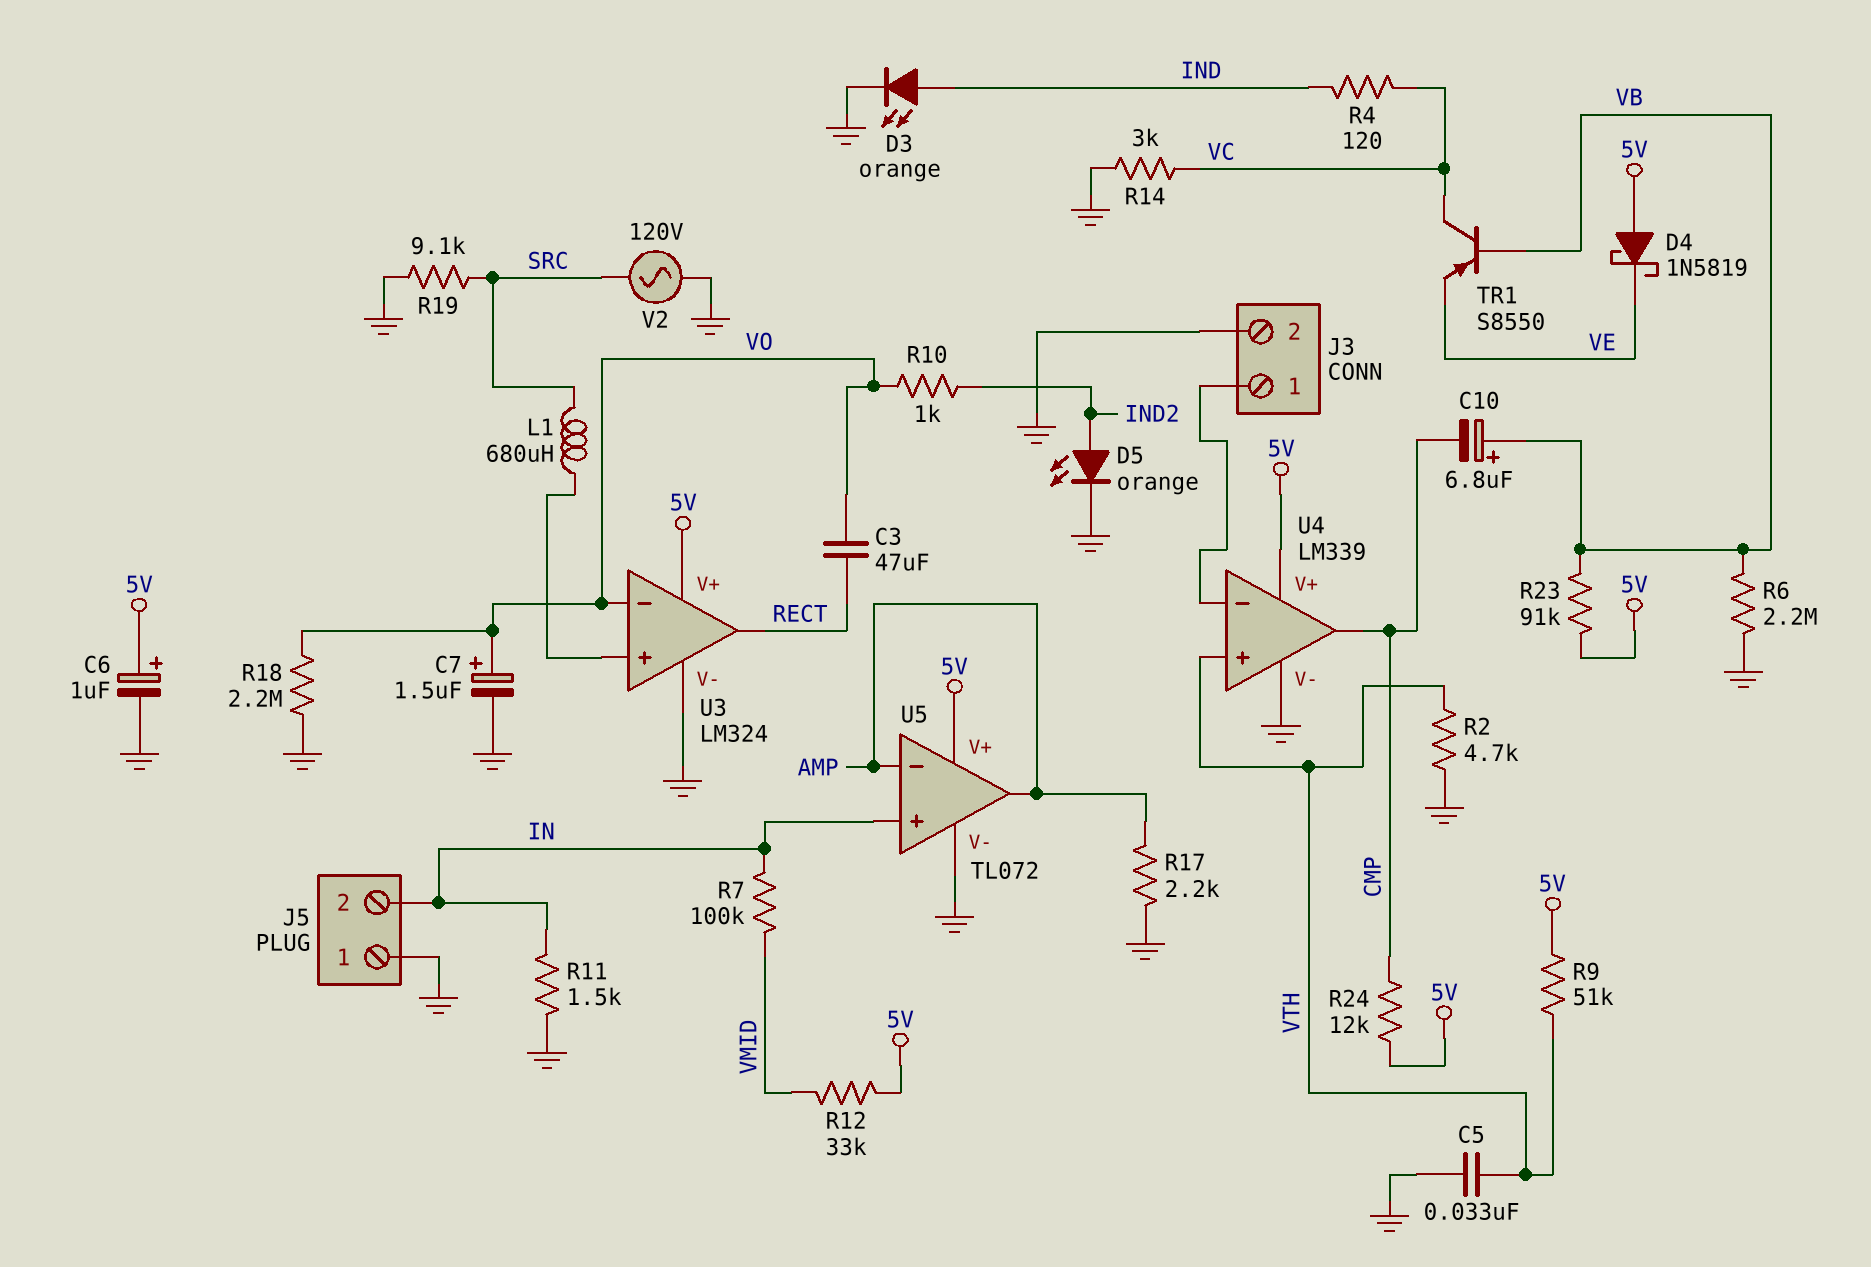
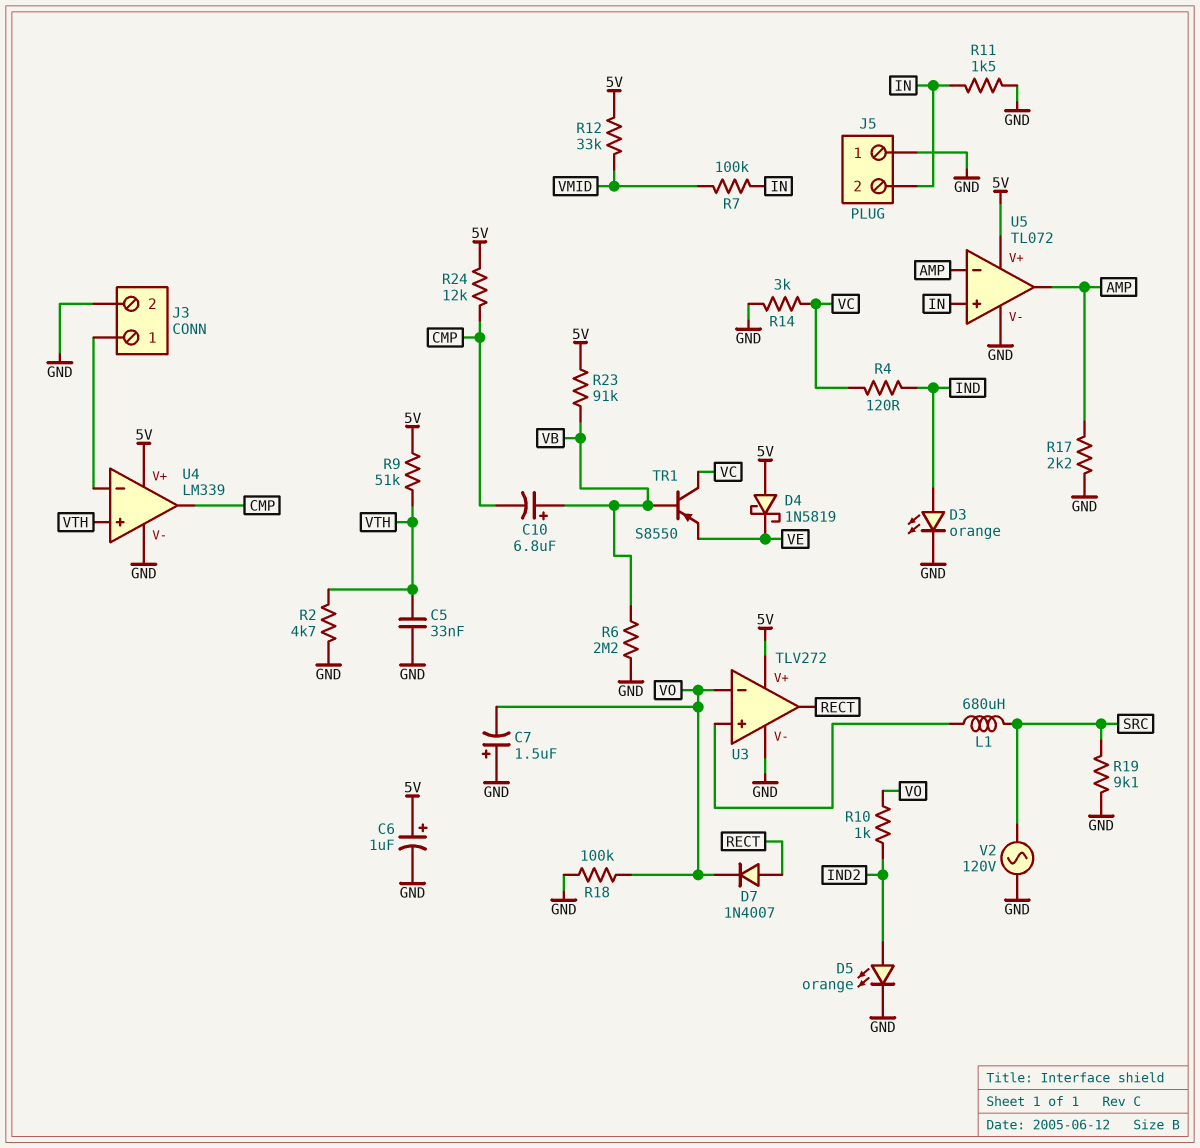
C3: 47uF (RECT, VO) -> none
C7: 1.5uF (plus VO, minus GND) -> 1.5uF (plus GND, minus VO)
D7: none -> diode 1N4007 (A RECT, K VO)
R18: 2.2M (GND, VO) -> 100k (GND, VO)
U3: LM324 -> TLV272

